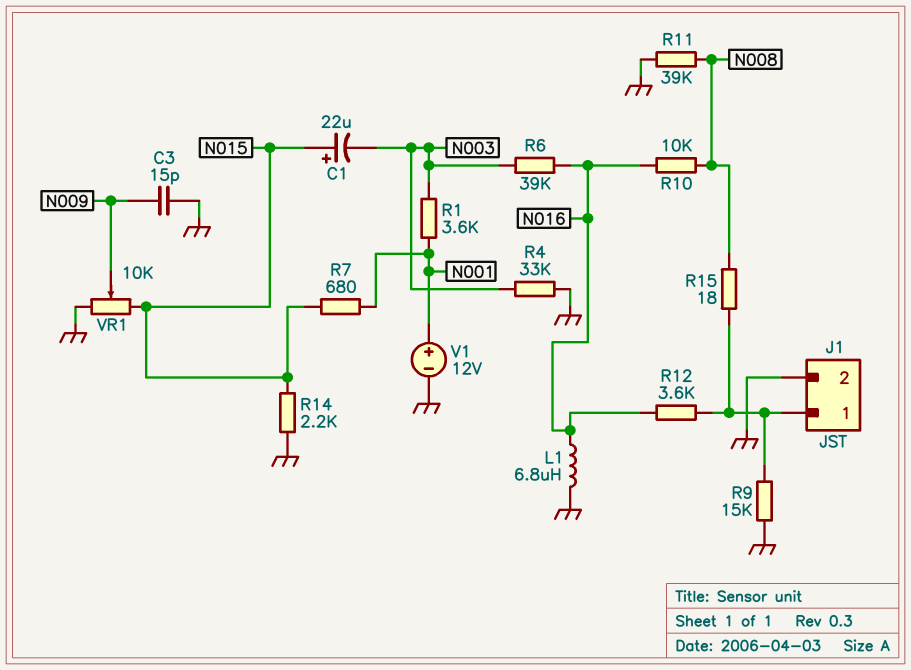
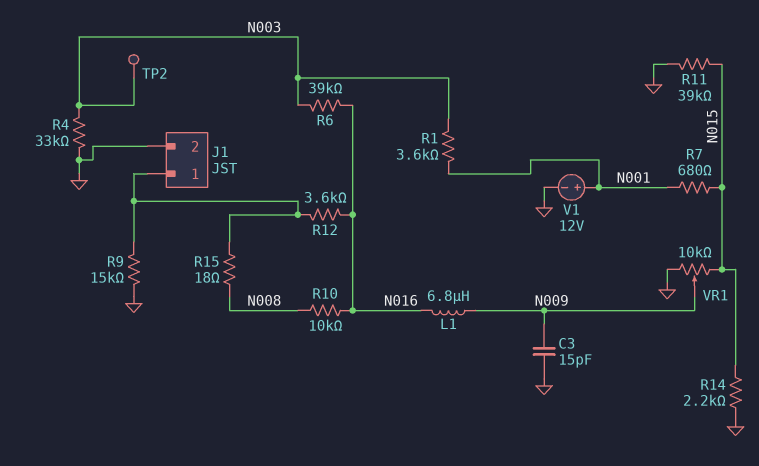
C1: 22uF (plus N015, minus N003) -> none
L1: 6.8uH (GND, N016) -> 6.8uH (N009, N016)
R11: 39k (GND, N008) -> 39k (GND, N015)
TP2: none -> test point (N003)

